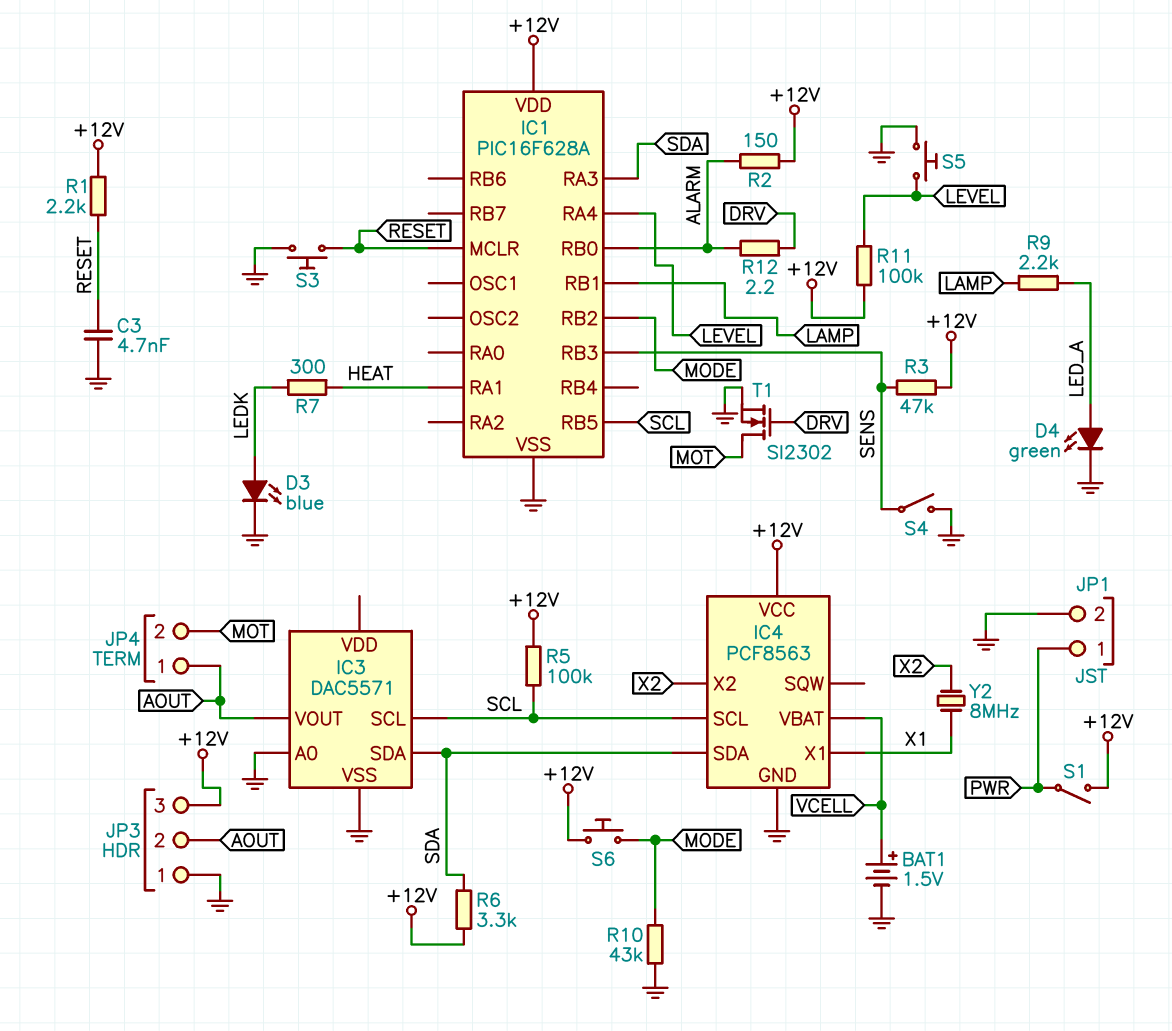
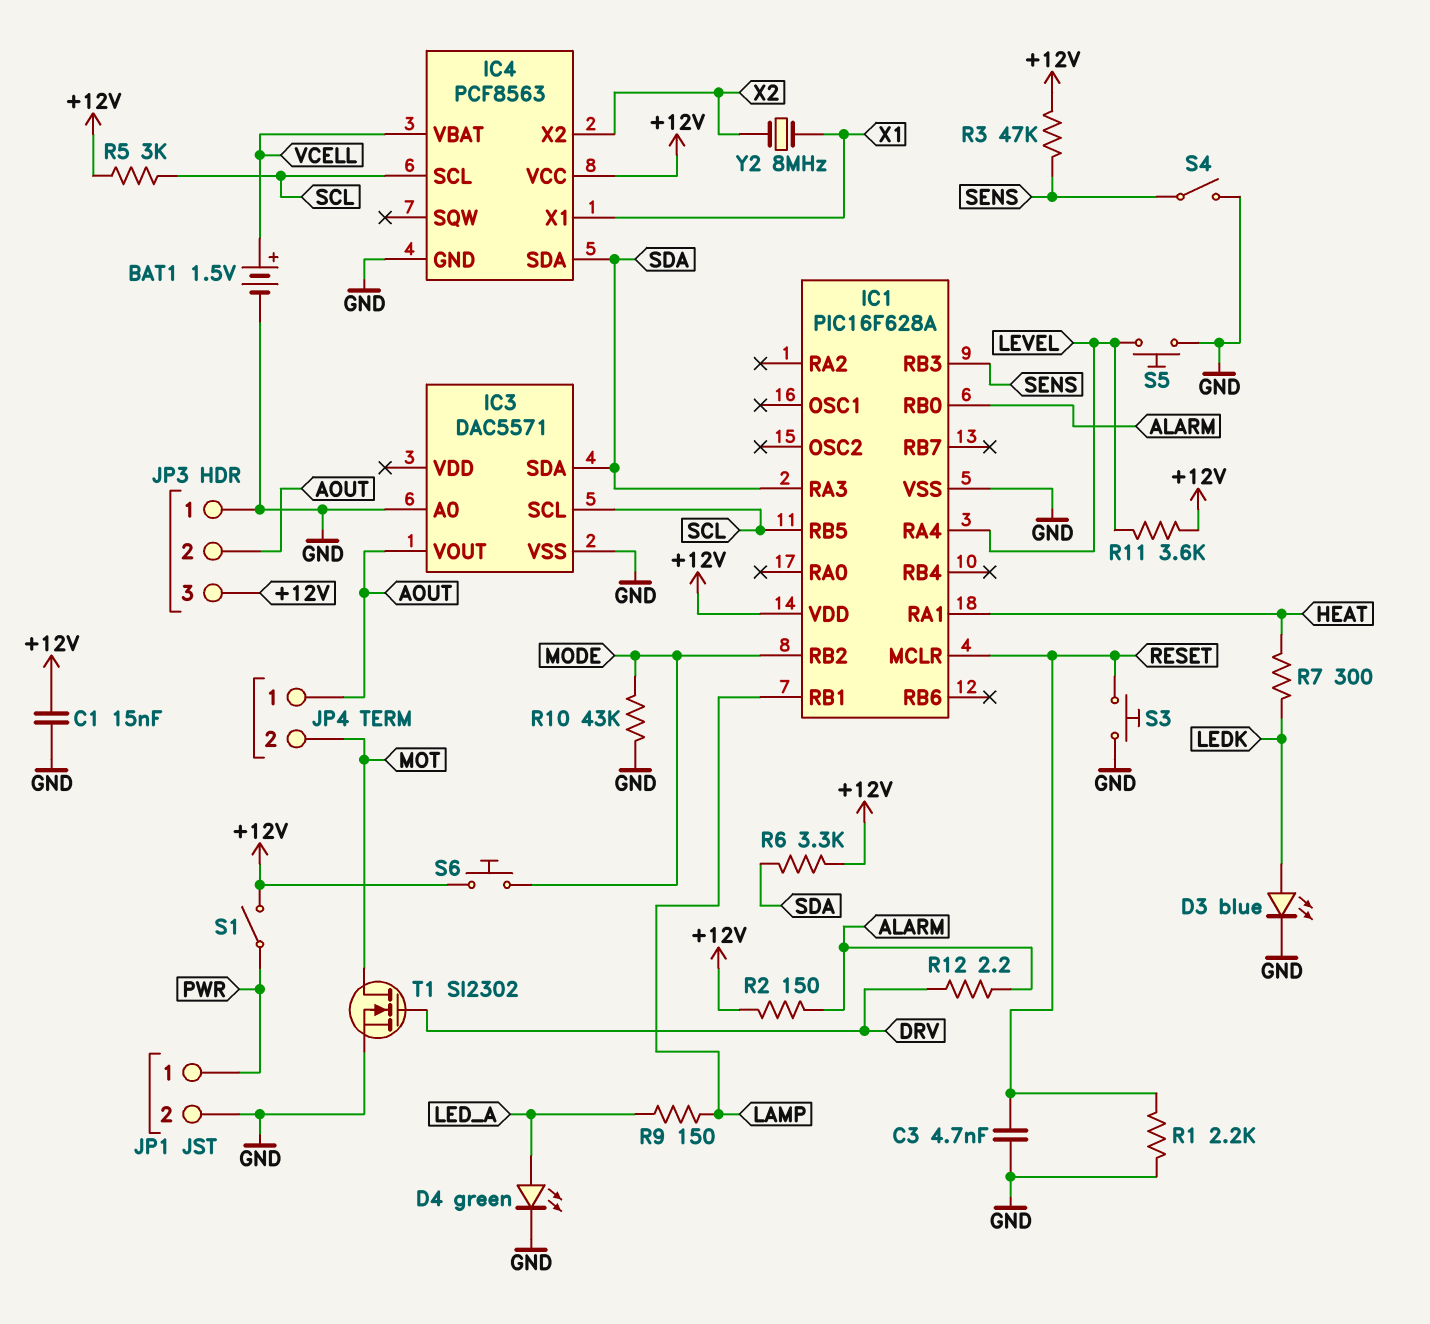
C1: none -> 15nF (+12V, GND)
R1: 2.2k (+12V, RESET) -> 2.2k (GND, RESET)
R5: 100k (+12V, SCL) -> 3k (+12V, SCL)
R9: 2.2k (LAMP, LED_A) -> 150 (LAMP, LED_A)
R11: 100k (+12V, LEVEL) -> 3.6k (+12V, LEVEL)

